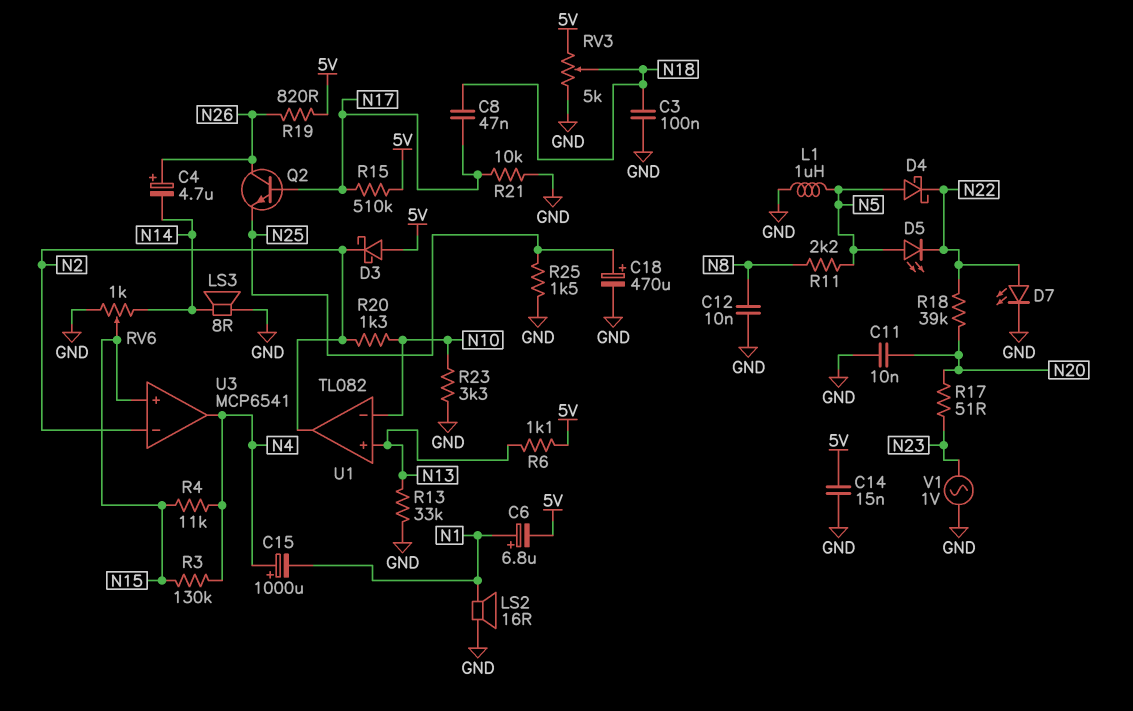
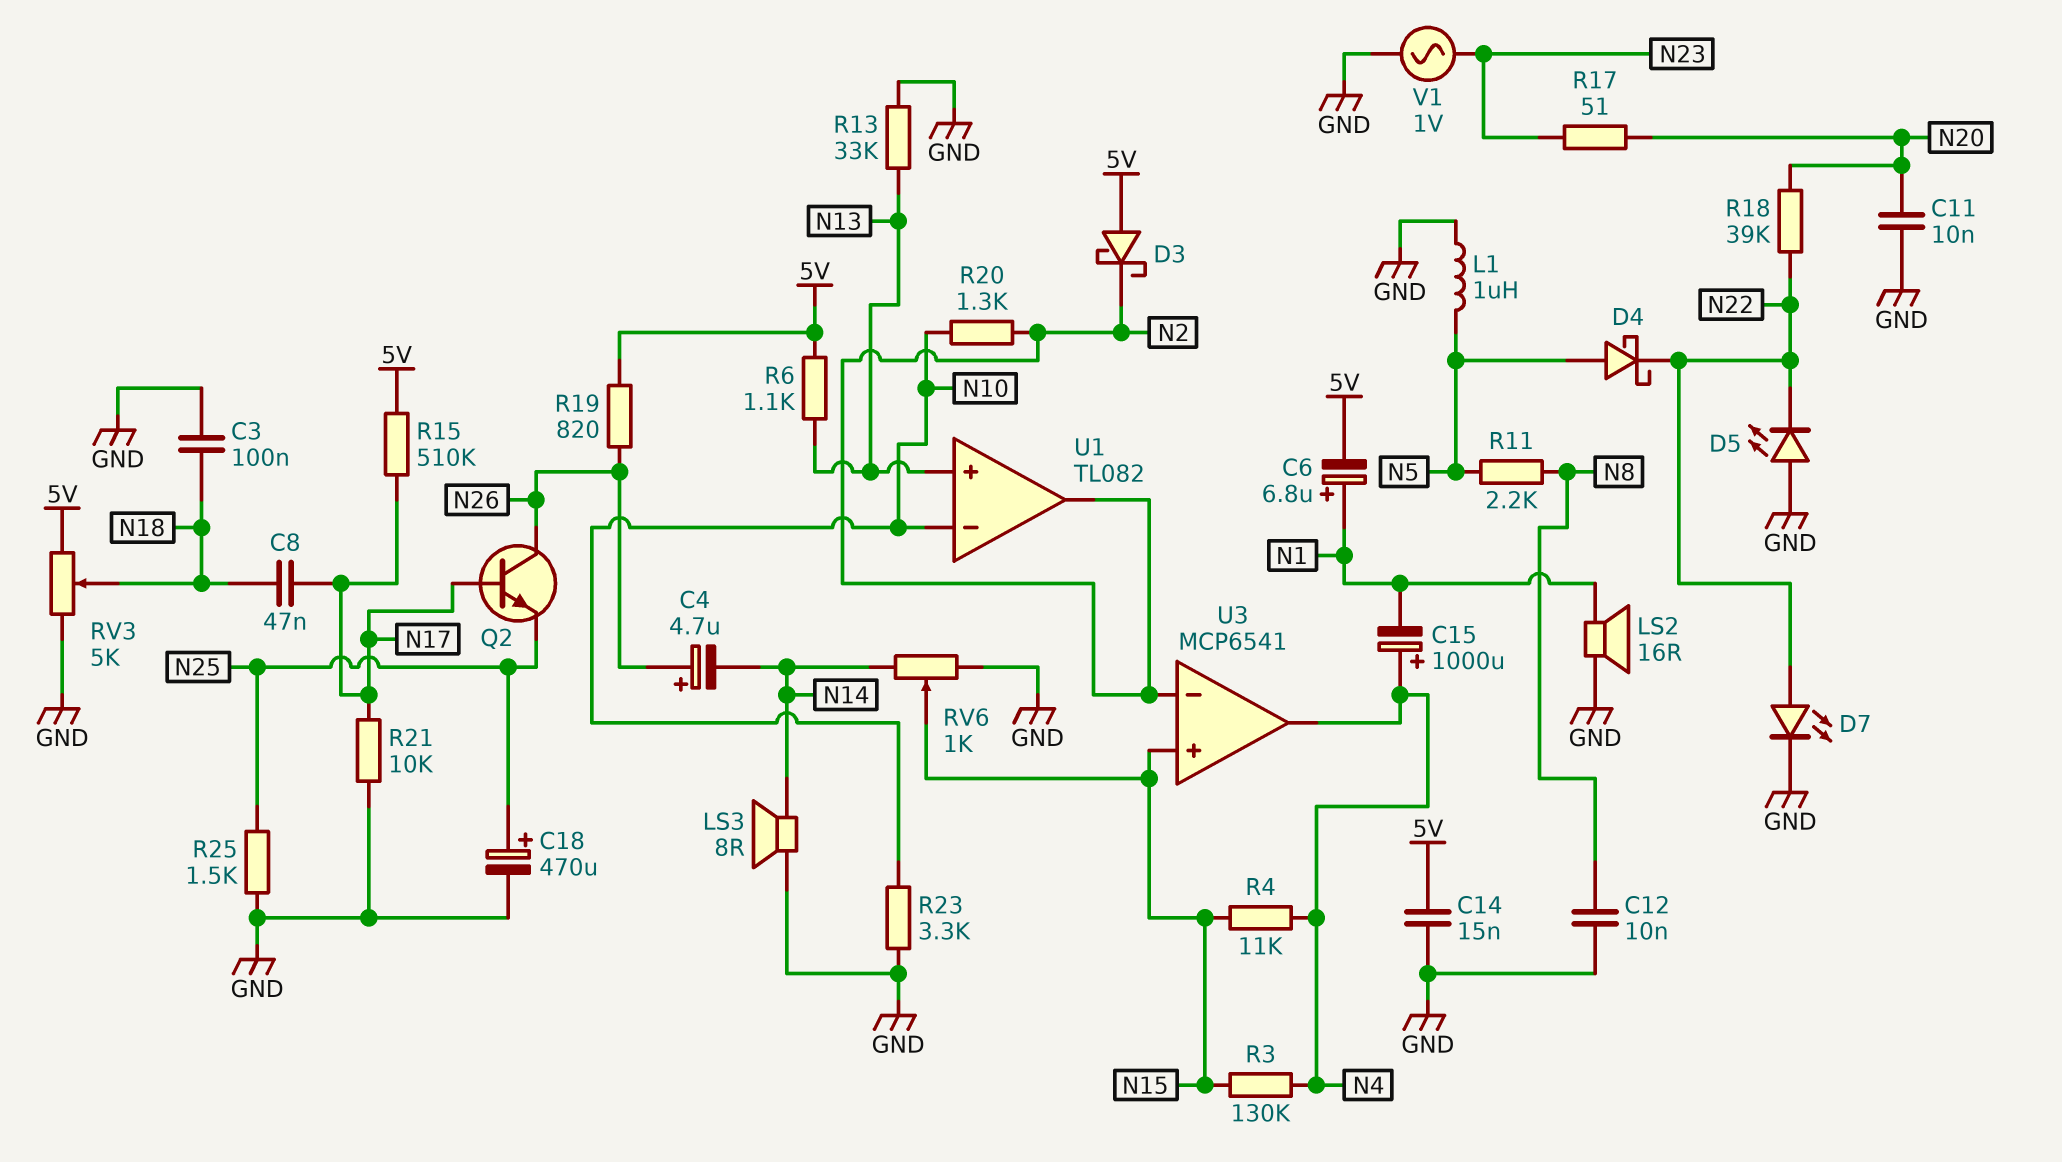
D5: LED (A N5, K N22) -> LED (A GND, K N22)

